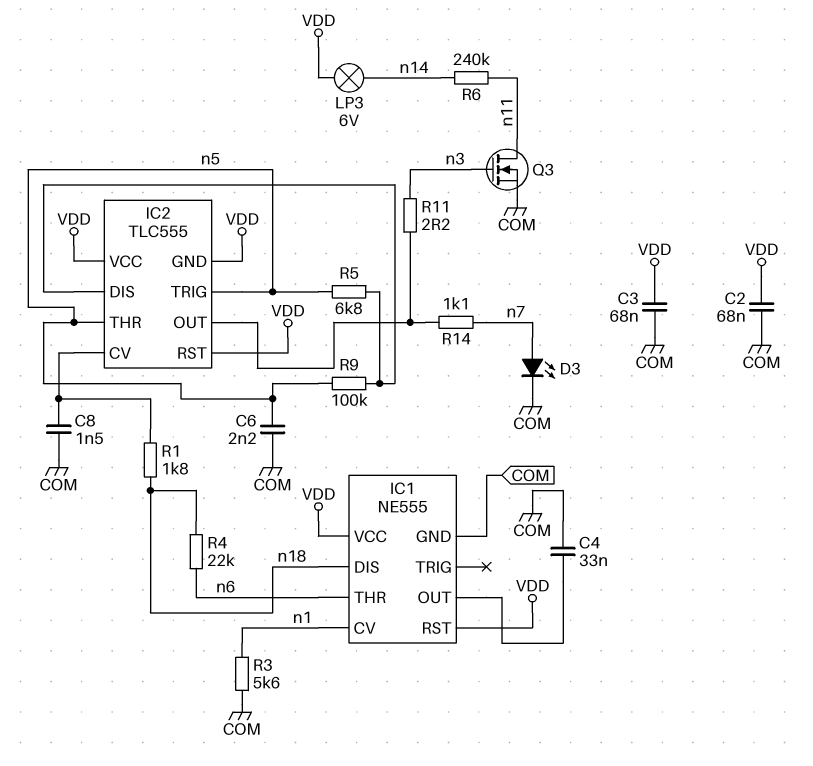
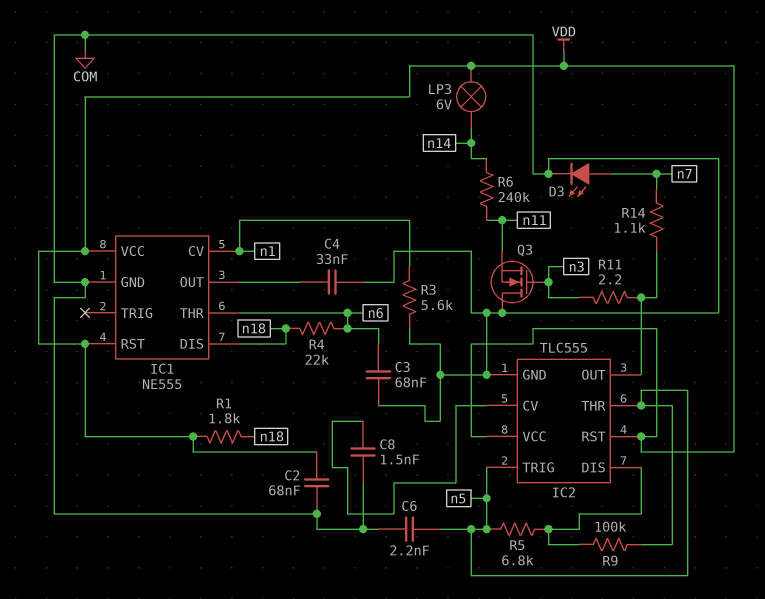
C3: 68nF (COM, VDD) -> 68nF (COM, n6)
IC2 pin GND: VDD -> COM
Q3: NMOS (G n3, D n11, S COM) -> NMOS (G n3, D COM, S n11)
R1: 1.8k (IC2/CV, n18) -> 1.8k (VDD, n18)

